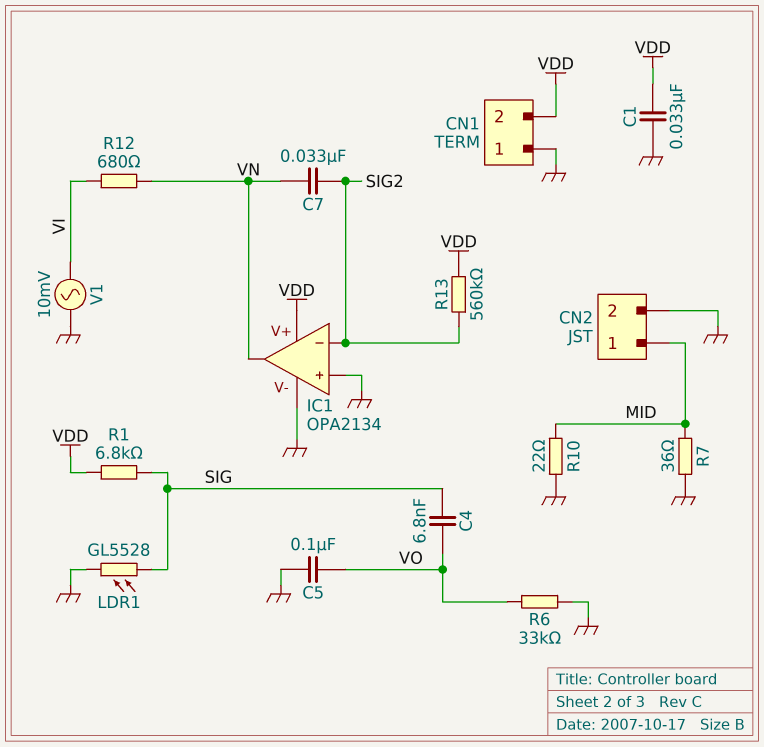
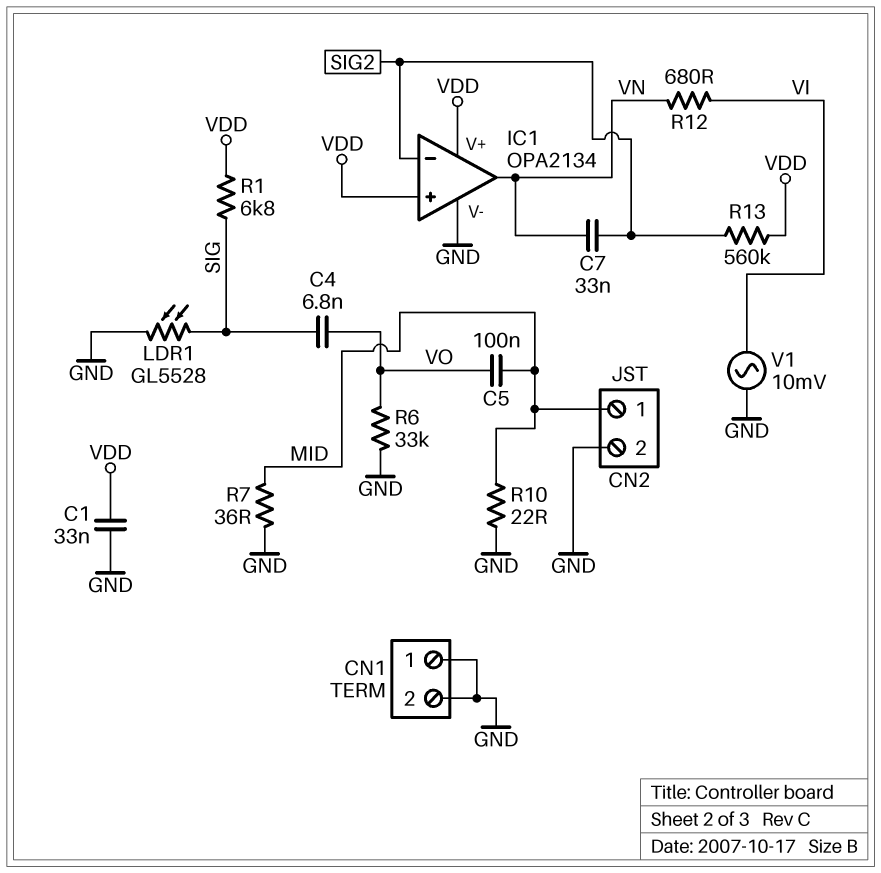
C5: 100nF (GND, VO) -> 100nF (MID, VO)
CN1 pin 2: VDD -> GND
IC1 pin in+: GND -> VDD

